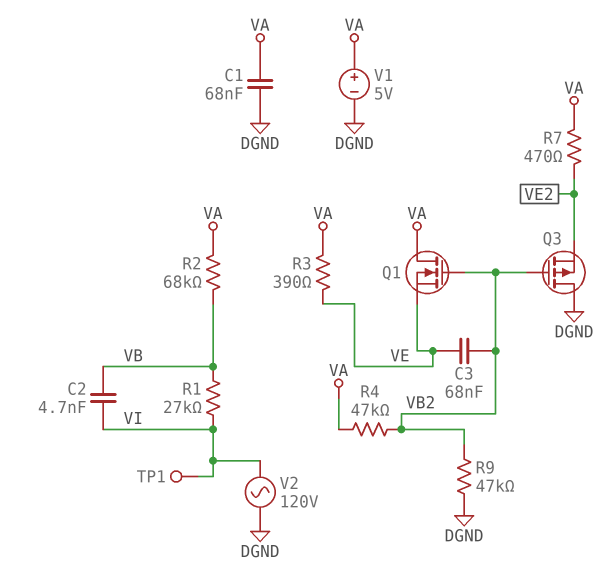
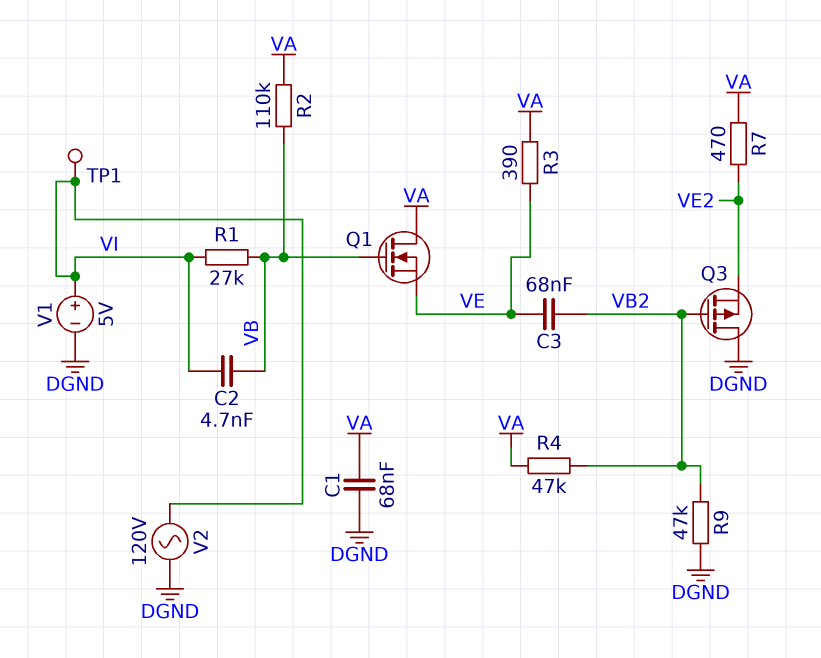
Q1: NMOS (G VB2, D VA, S VE) -> NMOS (G VB, D VA, S VE)
R2: 68k (VA, VB) -> 110k (VA, VB)
V1: 5V (plus VA, minus DGND) -> 5V (plus VI, minus DGND)

